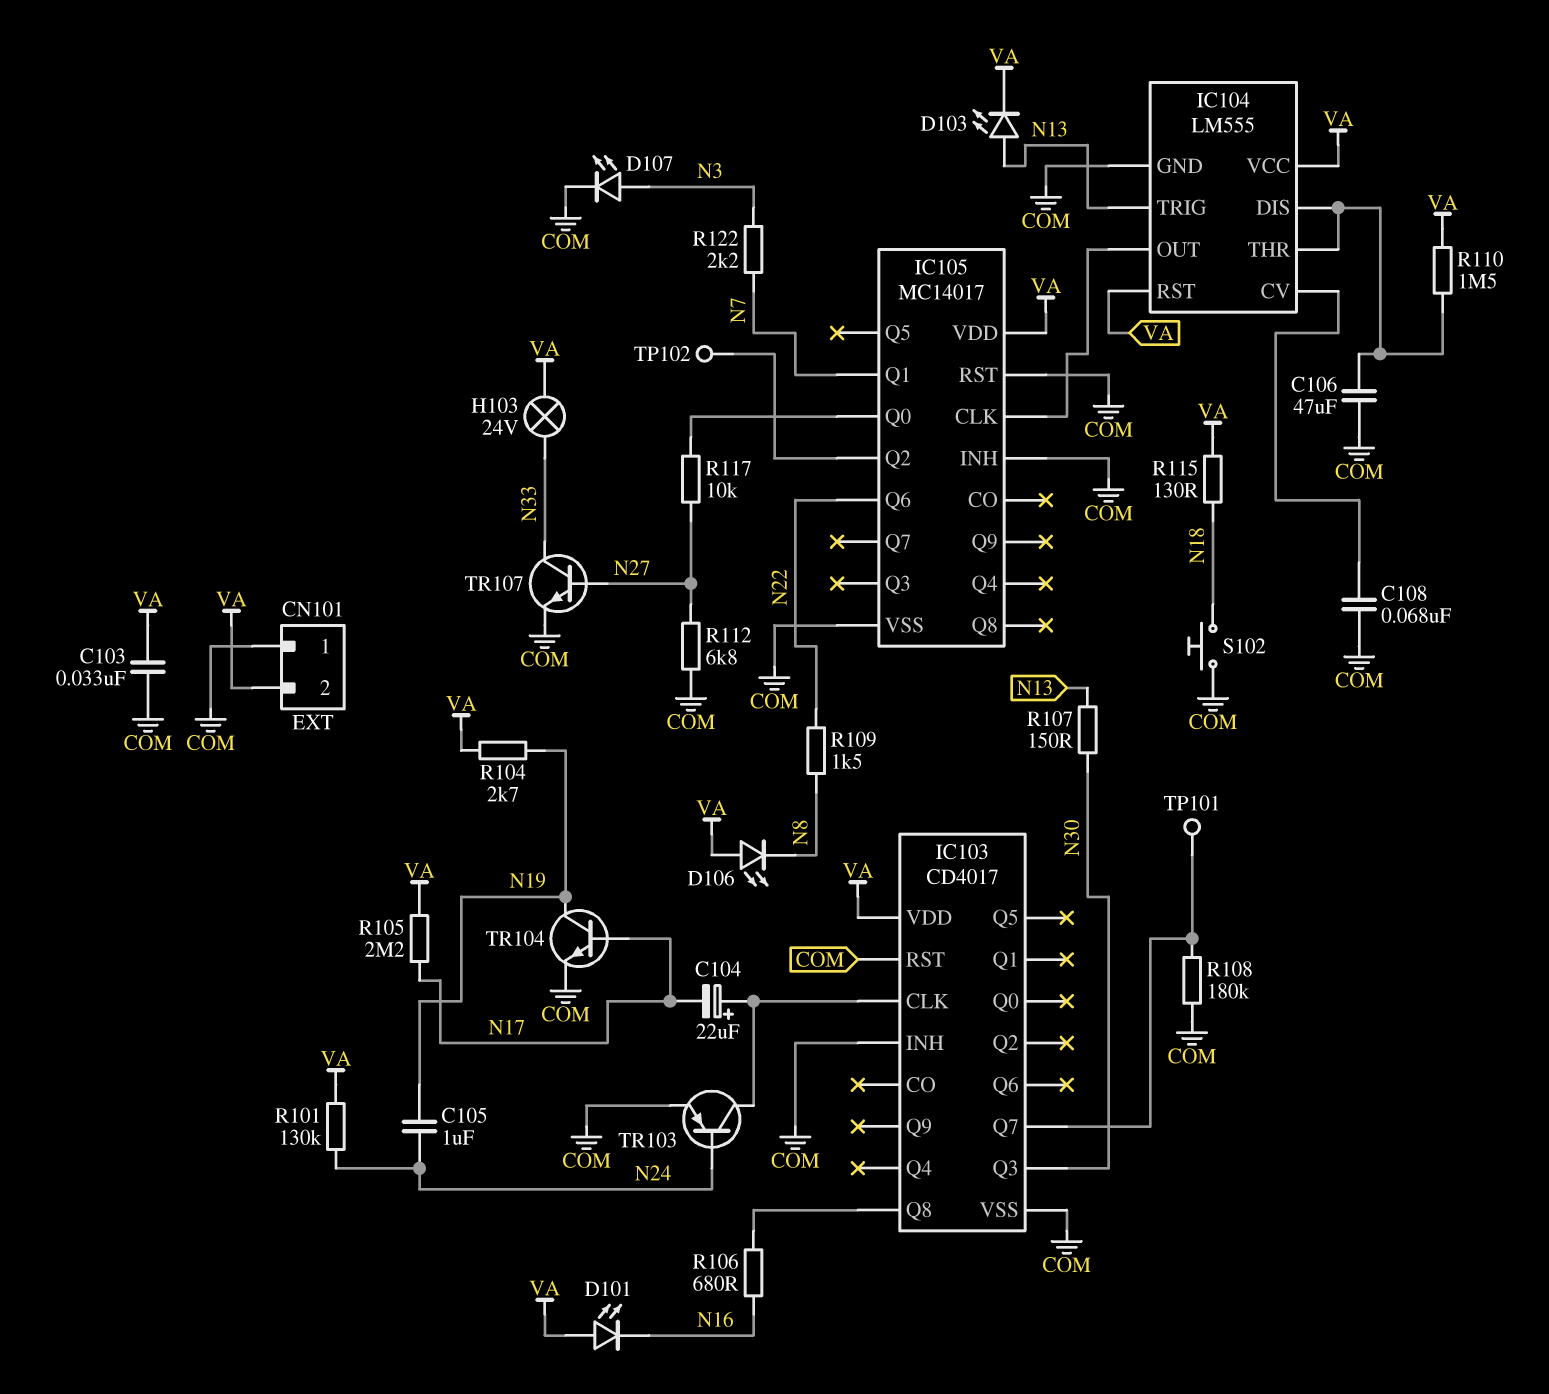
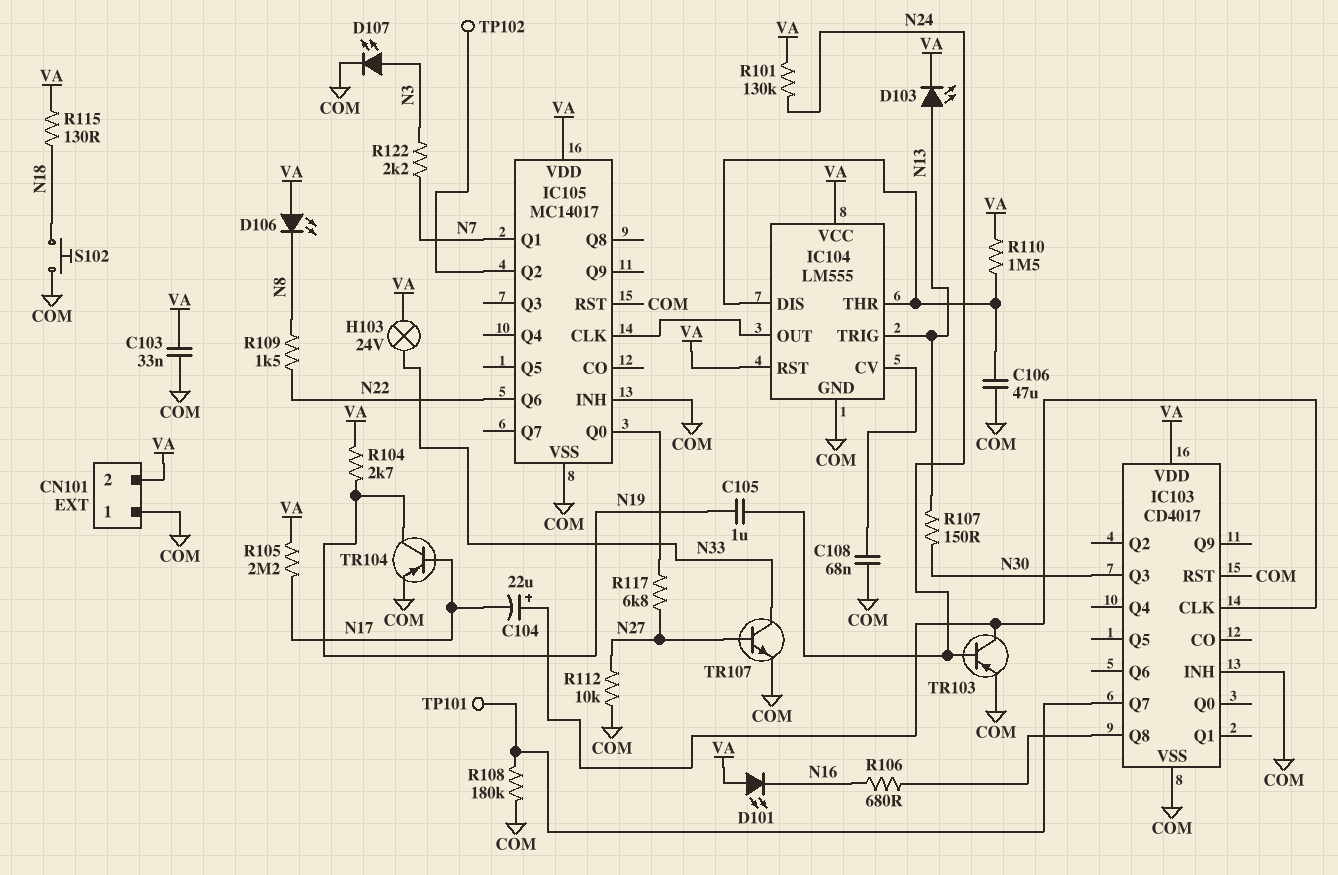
R112: 6.8k (COM, N27) -> 10k (COM, N27)
R117: 10k (IC105/Q0, N27) -> 6.8k (IC105/Q0, N27)
TR104: NPN (B N17, C N19, E COM) -> PNP (B N17, C N19, E COM)

